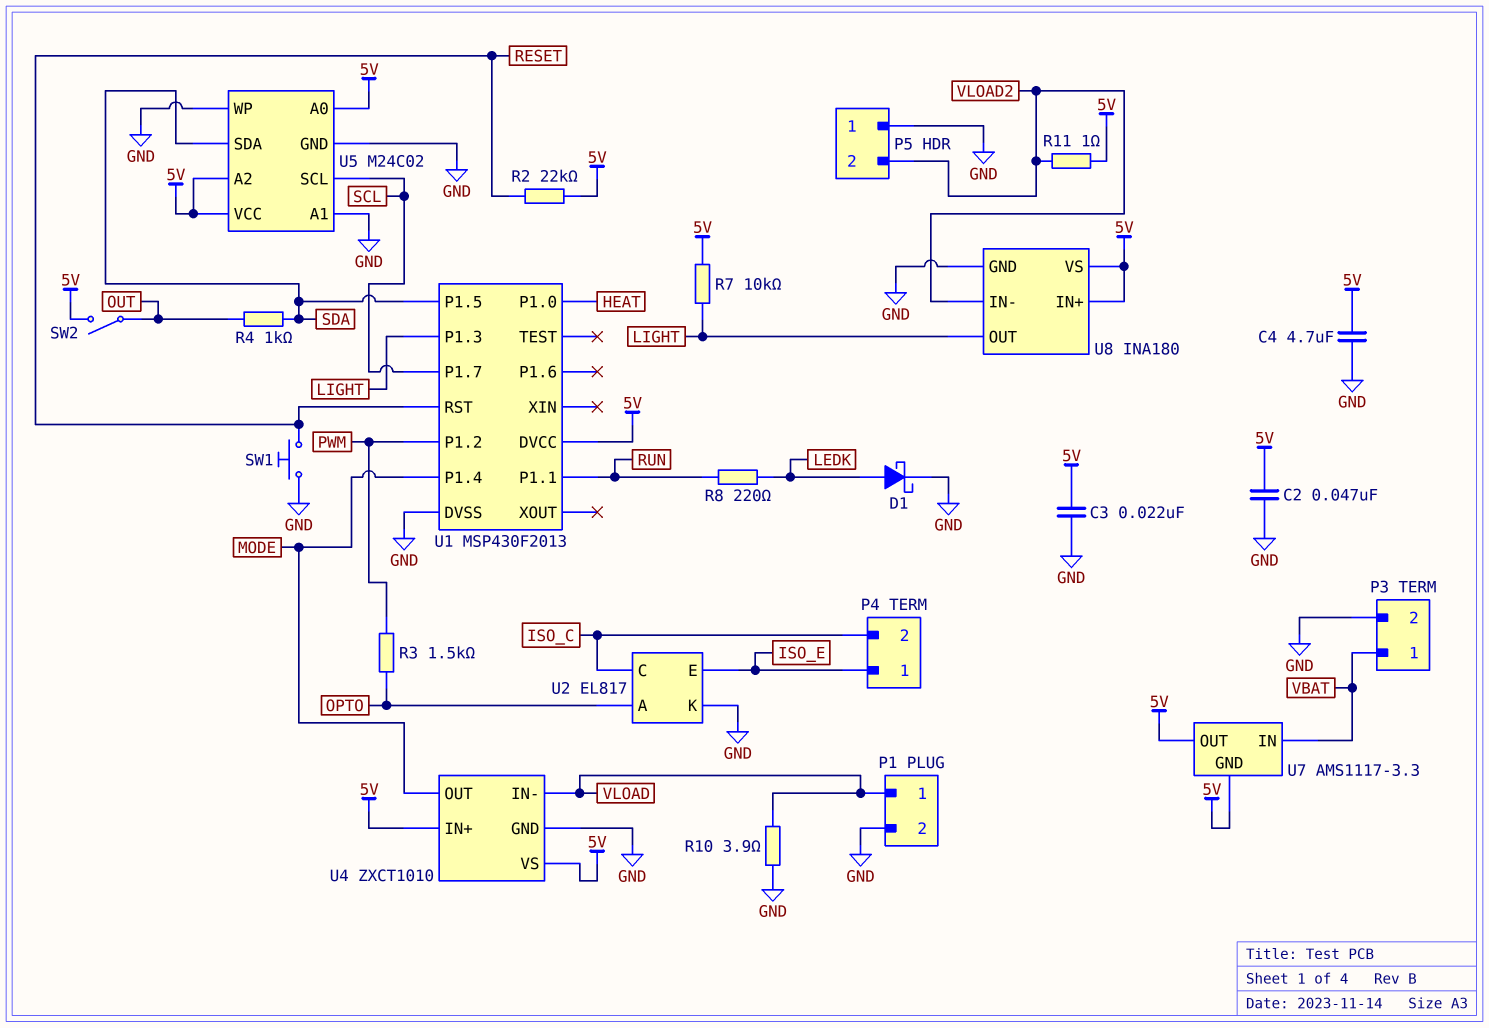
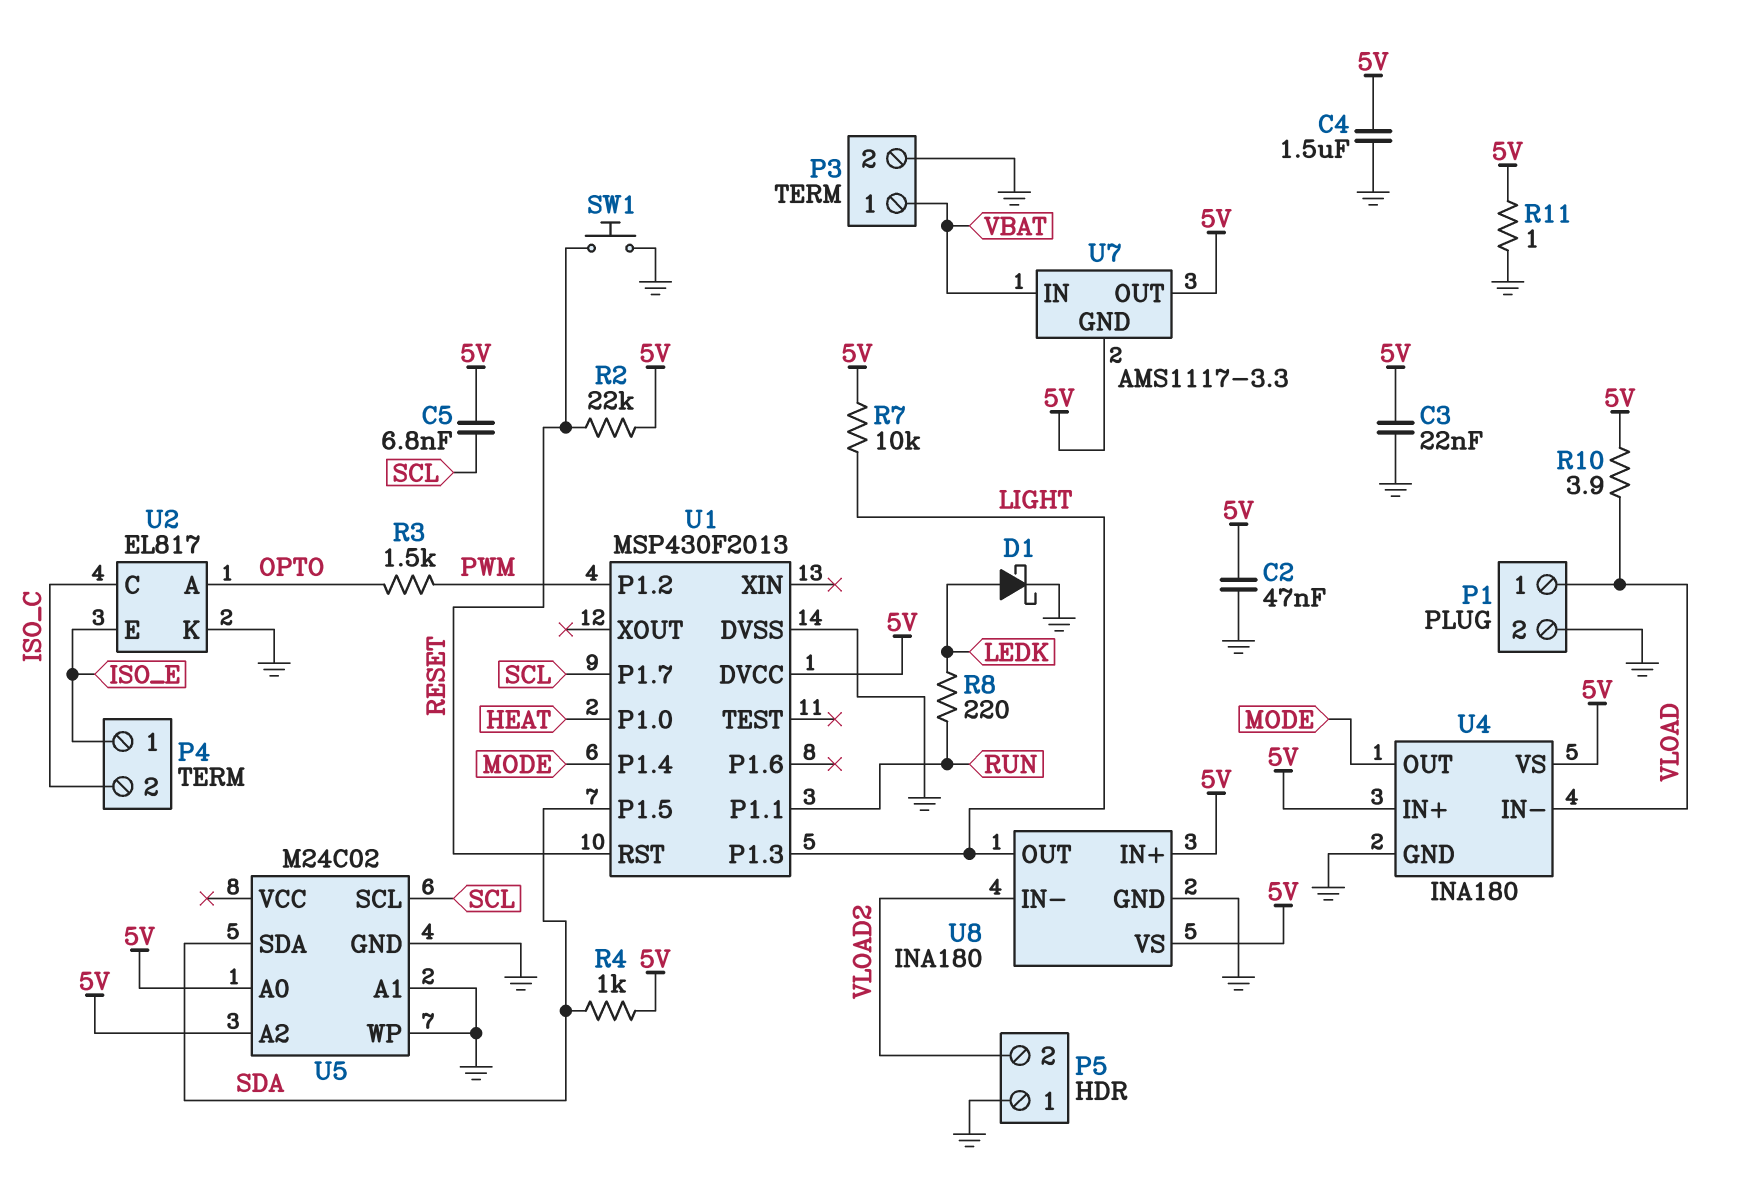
C4: 4.7uF (5V, GND) -> 1.5uF (5V, GND)
C5: none -> 6.8nF (5V, SCL)
R4: 1k (OUT, SDA) -> 1k (5V, SDA)
R10: 3.9 (GND, VLOAD) -> 3.9 (5V, VLOAD)
R11: 1 (5V, VLOAD2) -> 1 (5V, GND)
SW2: switch (5V, OUT) -> none
U4: ZXCT1010 -> INA180
U5 pin VCC: 5V -> none

